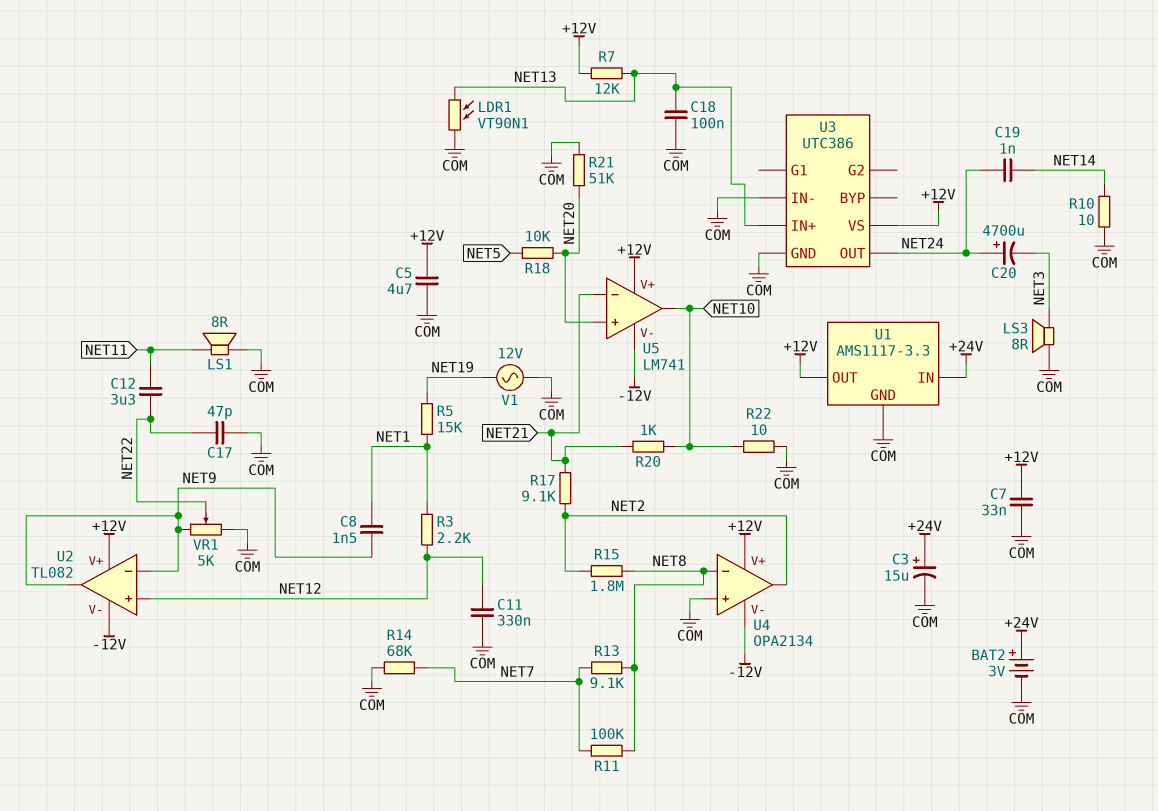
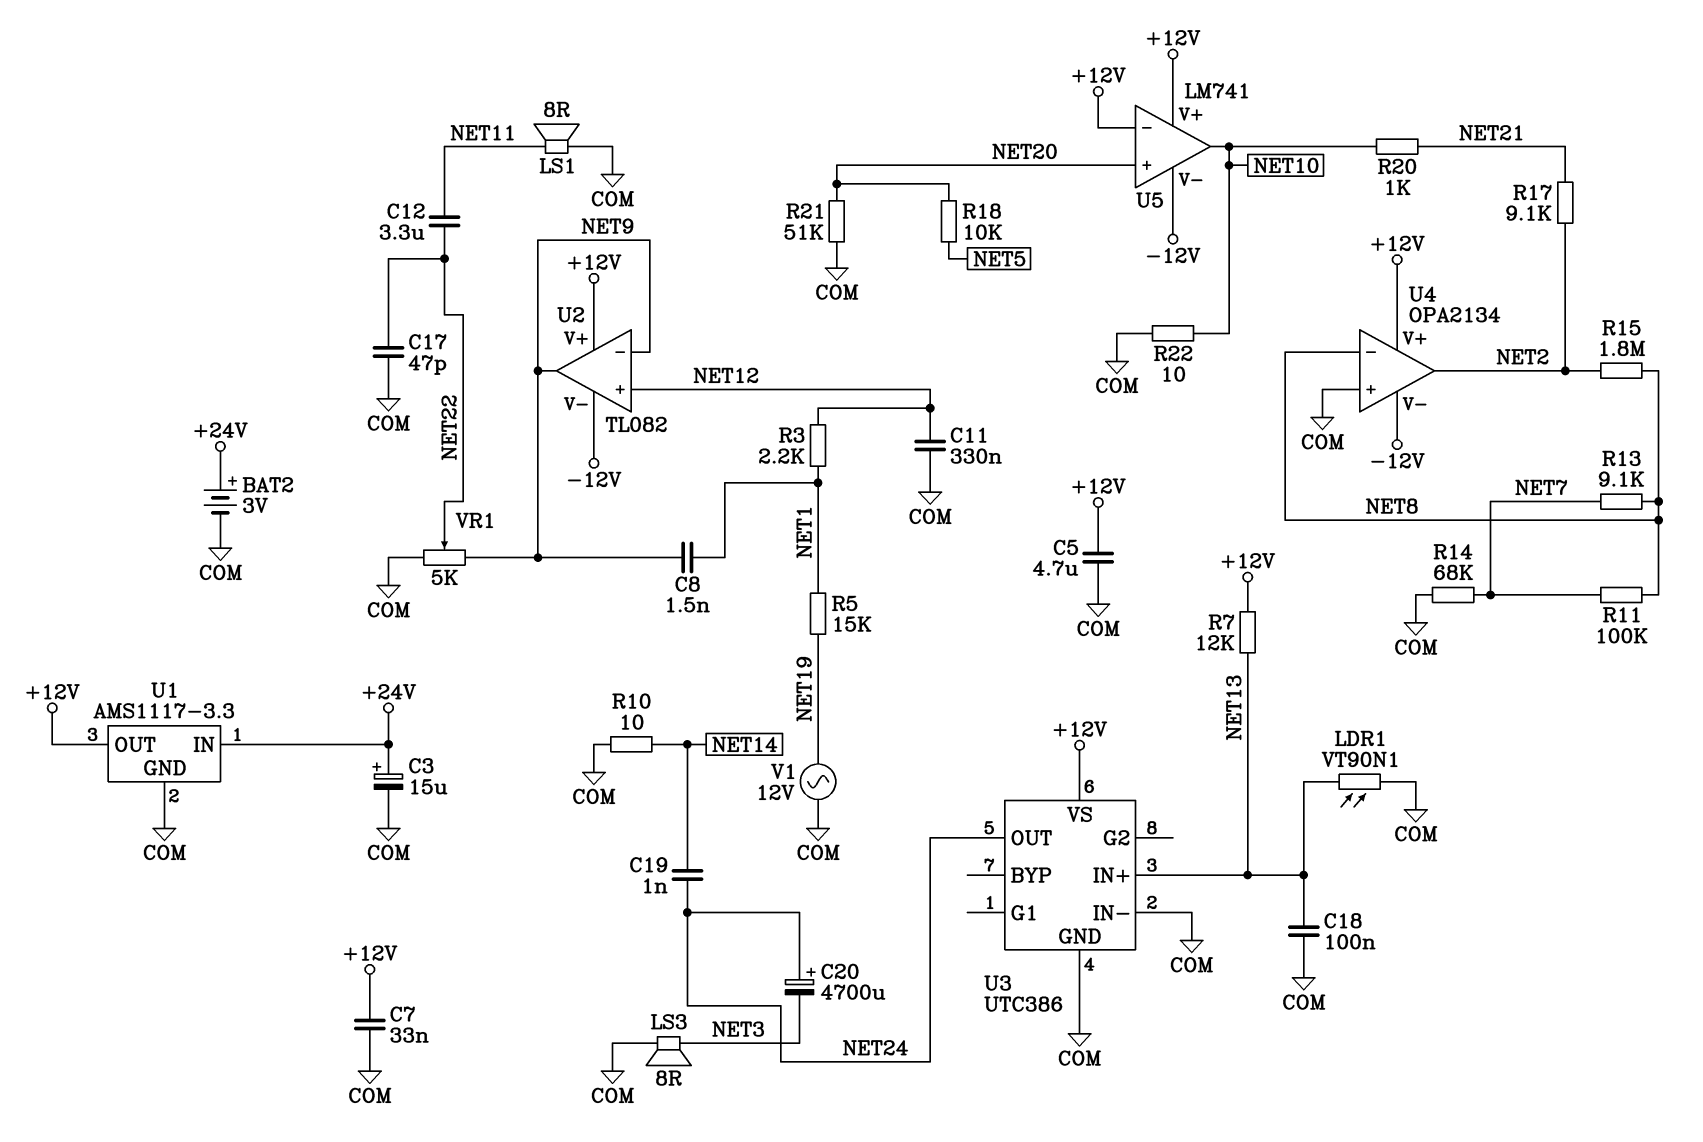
U5 pin in-: NET21 -> +12V

